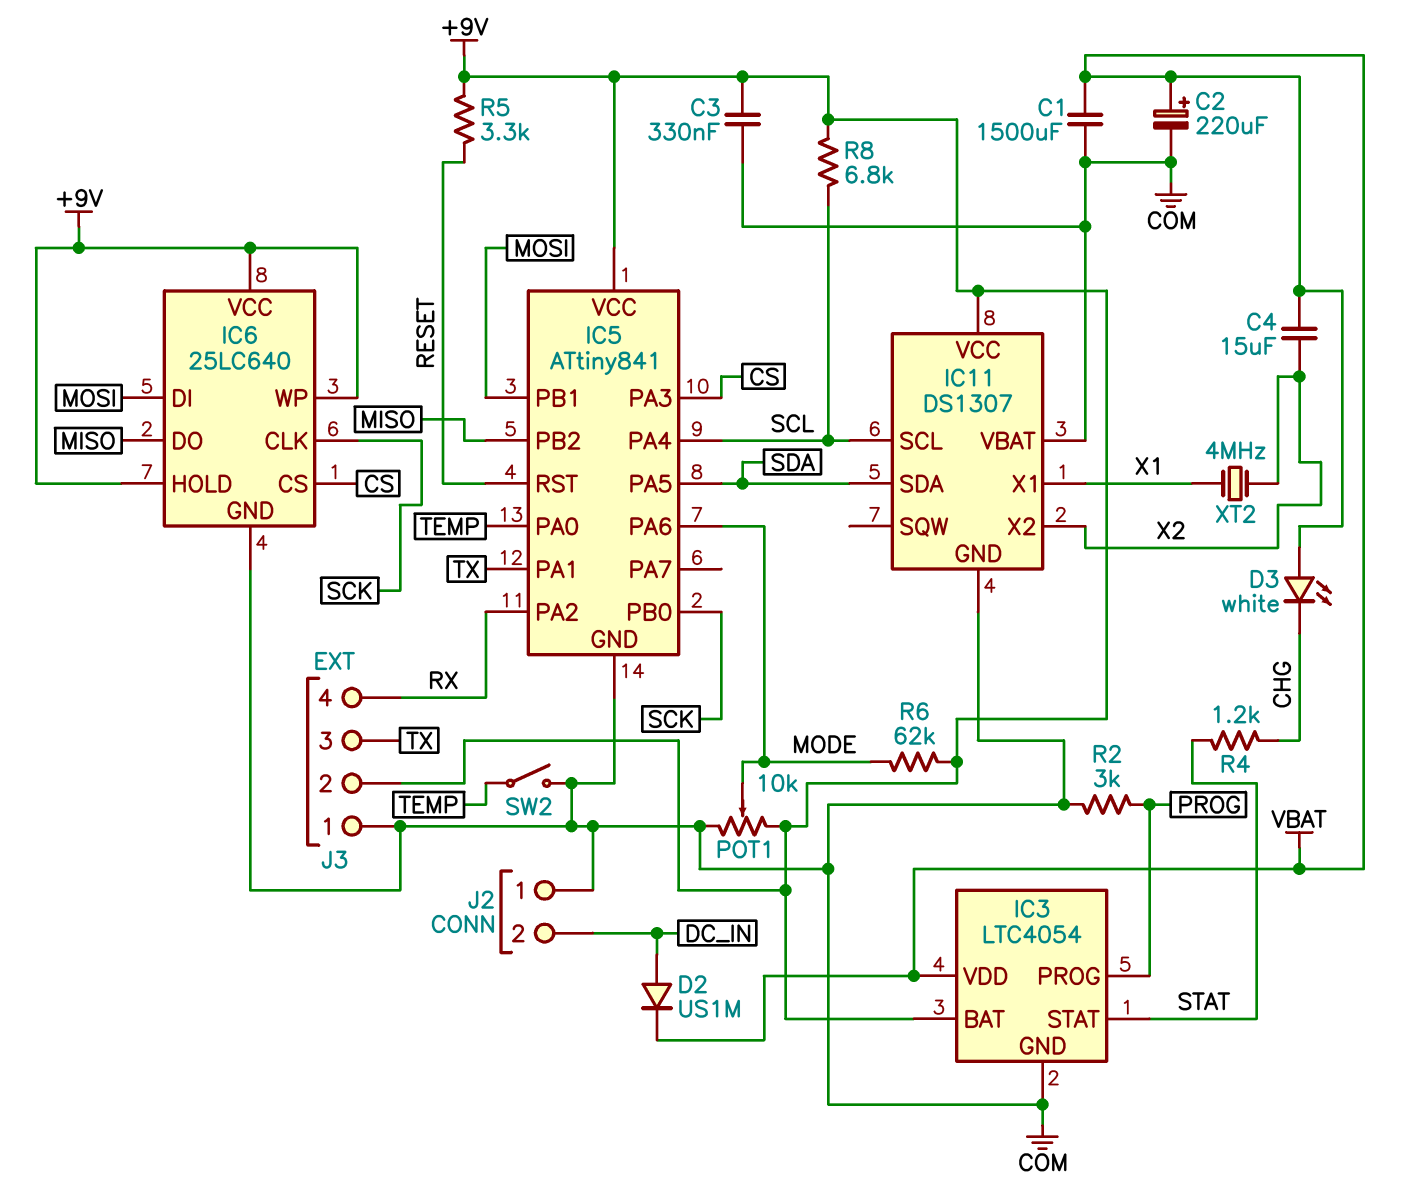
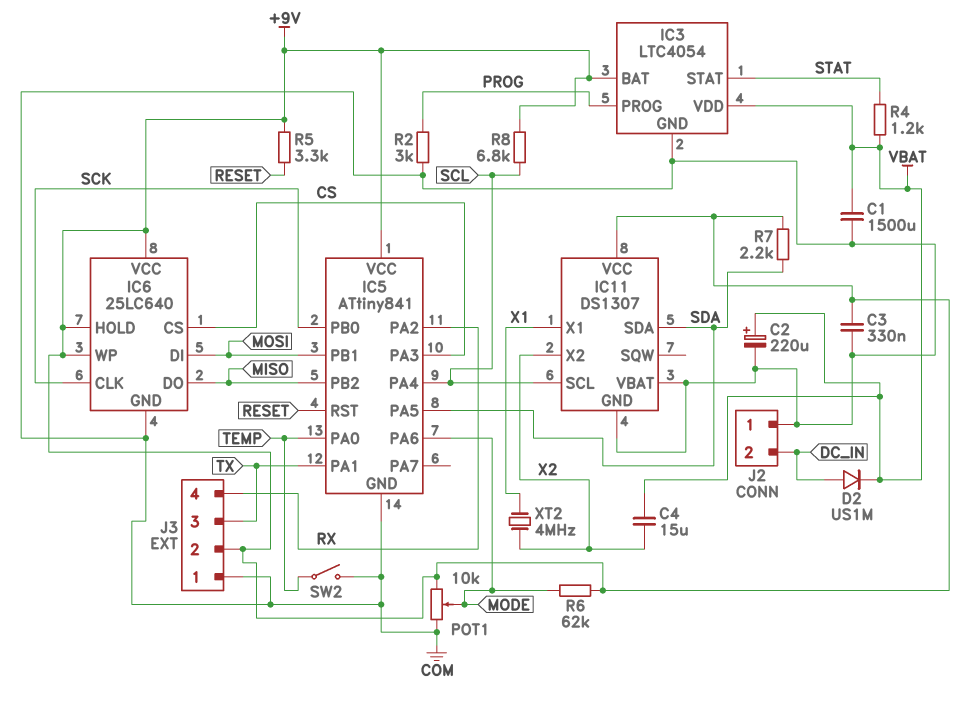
D3: LED white (A VBAT, K CHG) -> none
R4: 1.2k (CHG, STAT) -> 1.2k (STAT, VBAT)
R7: none -> 2.2k (+9V, SDA)

